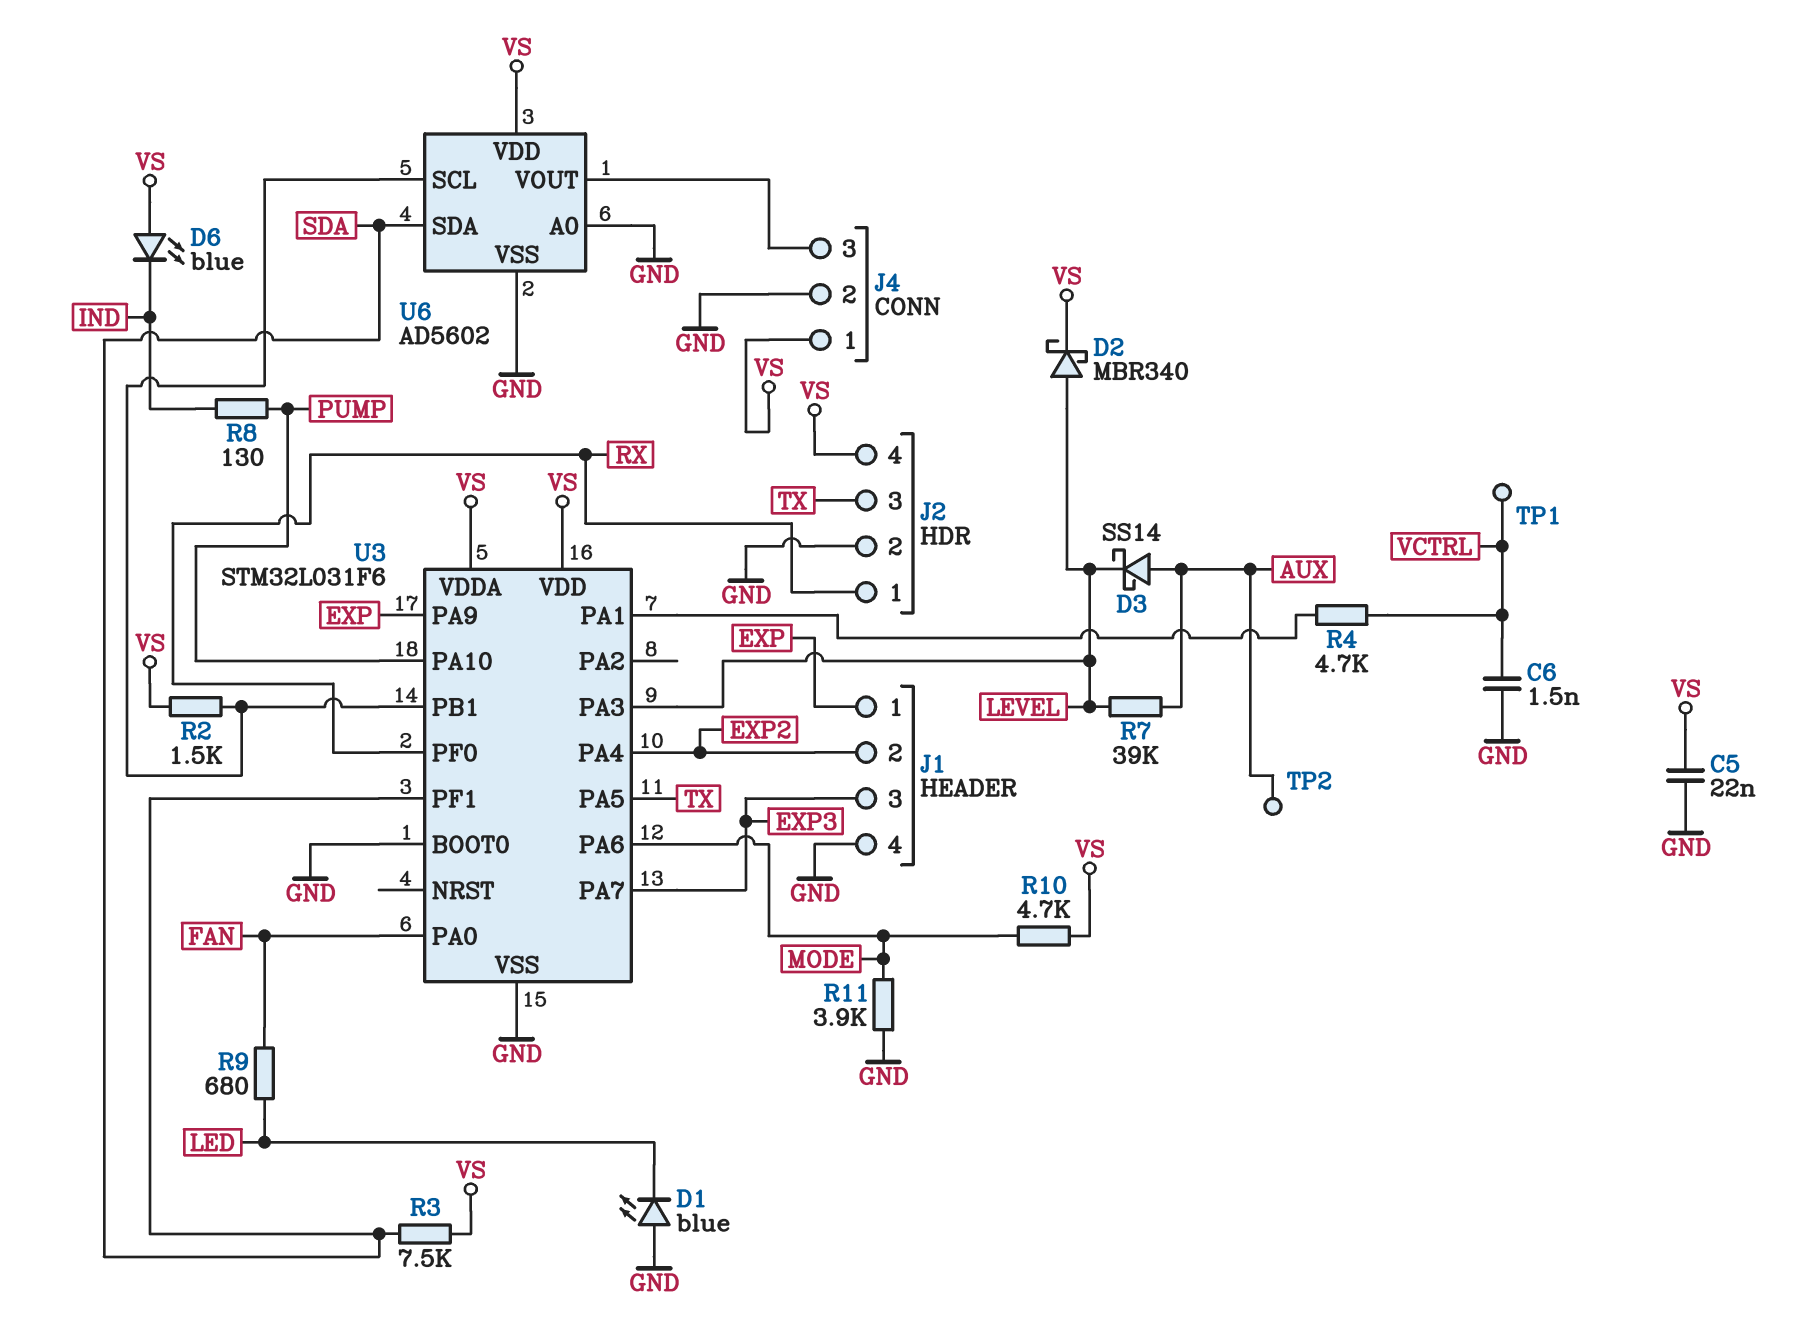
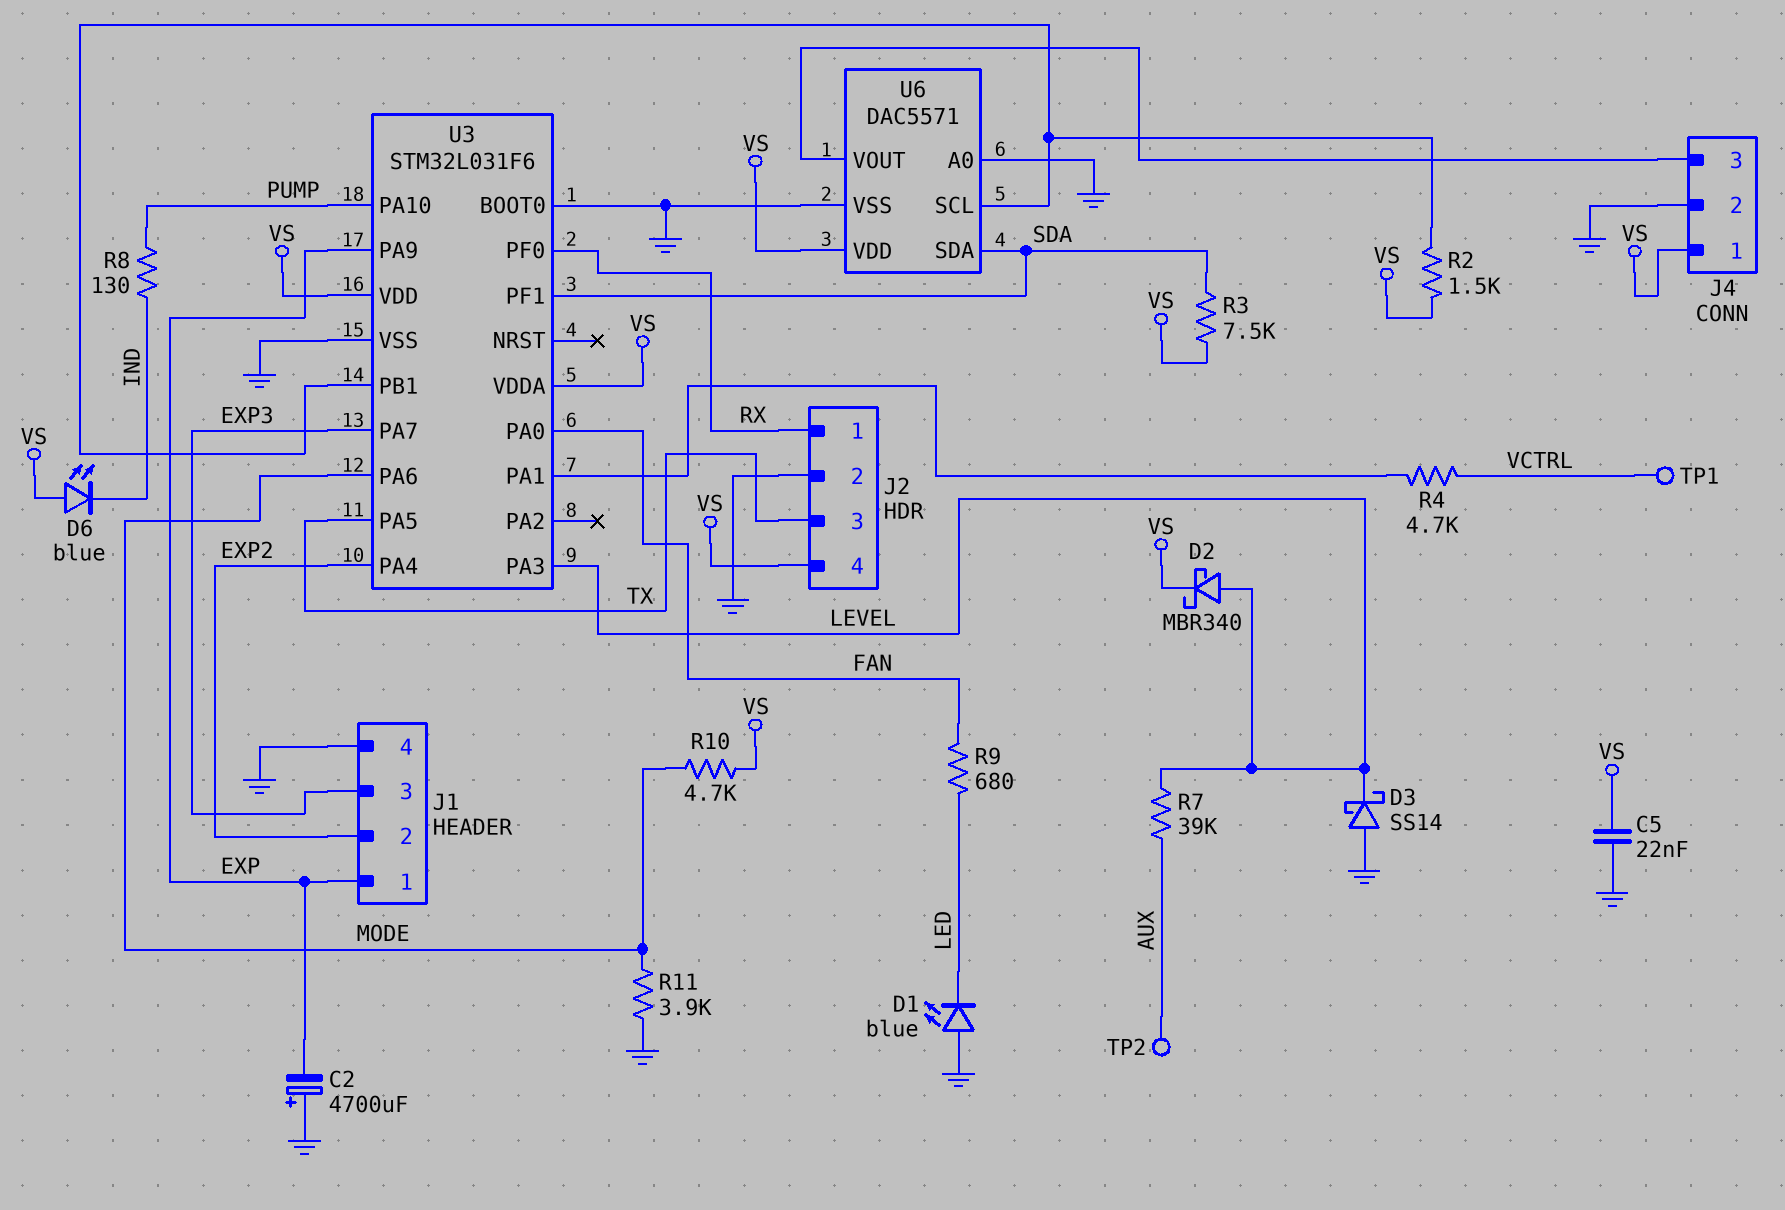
C2: none -> 4700uF (plus GND, minus EXP)
C6: 1.5nF (GND, VCTRL) -> none
D3: schottky SS14 (A AUX, K LEVEL) -> schottky SS14 (A GND, K LEVEL)
U6: AD5602 -> DAC5571

